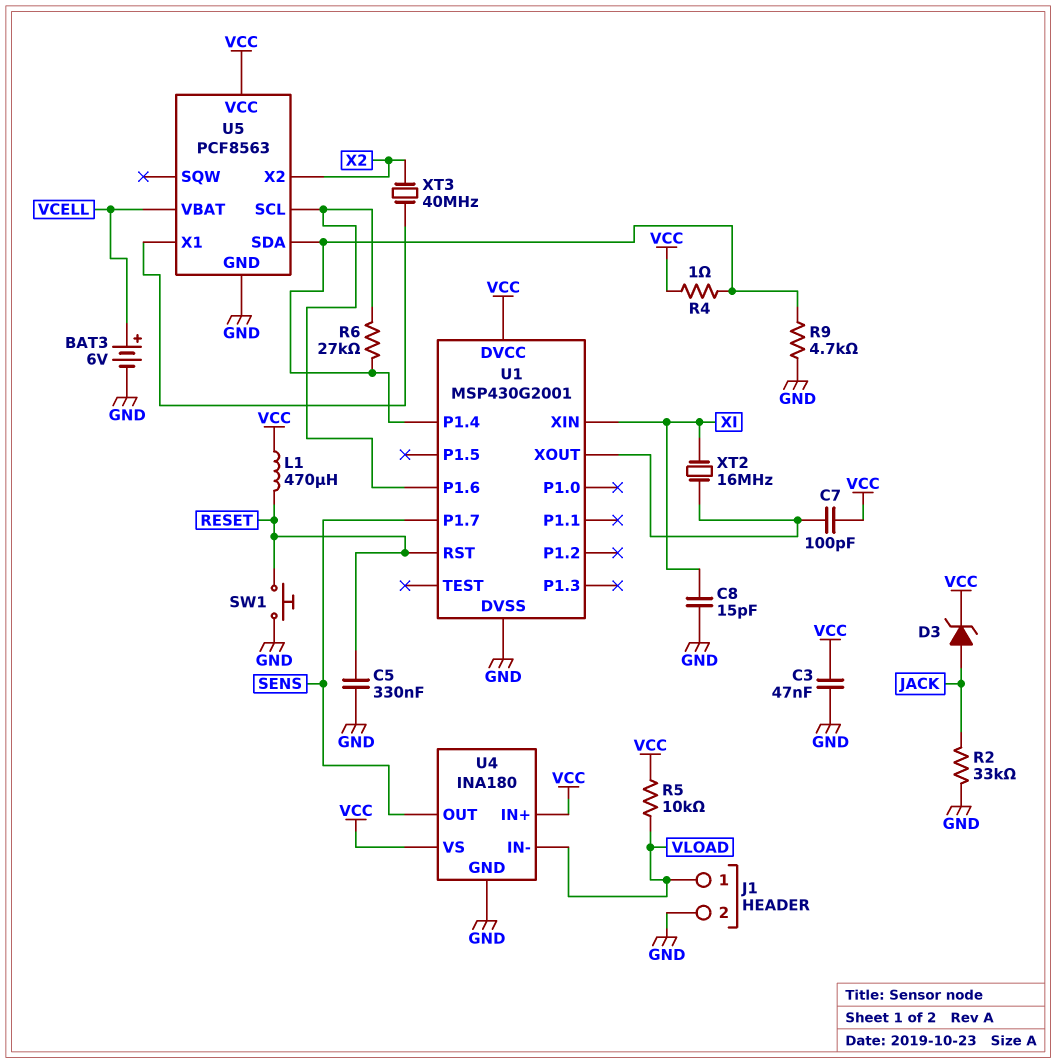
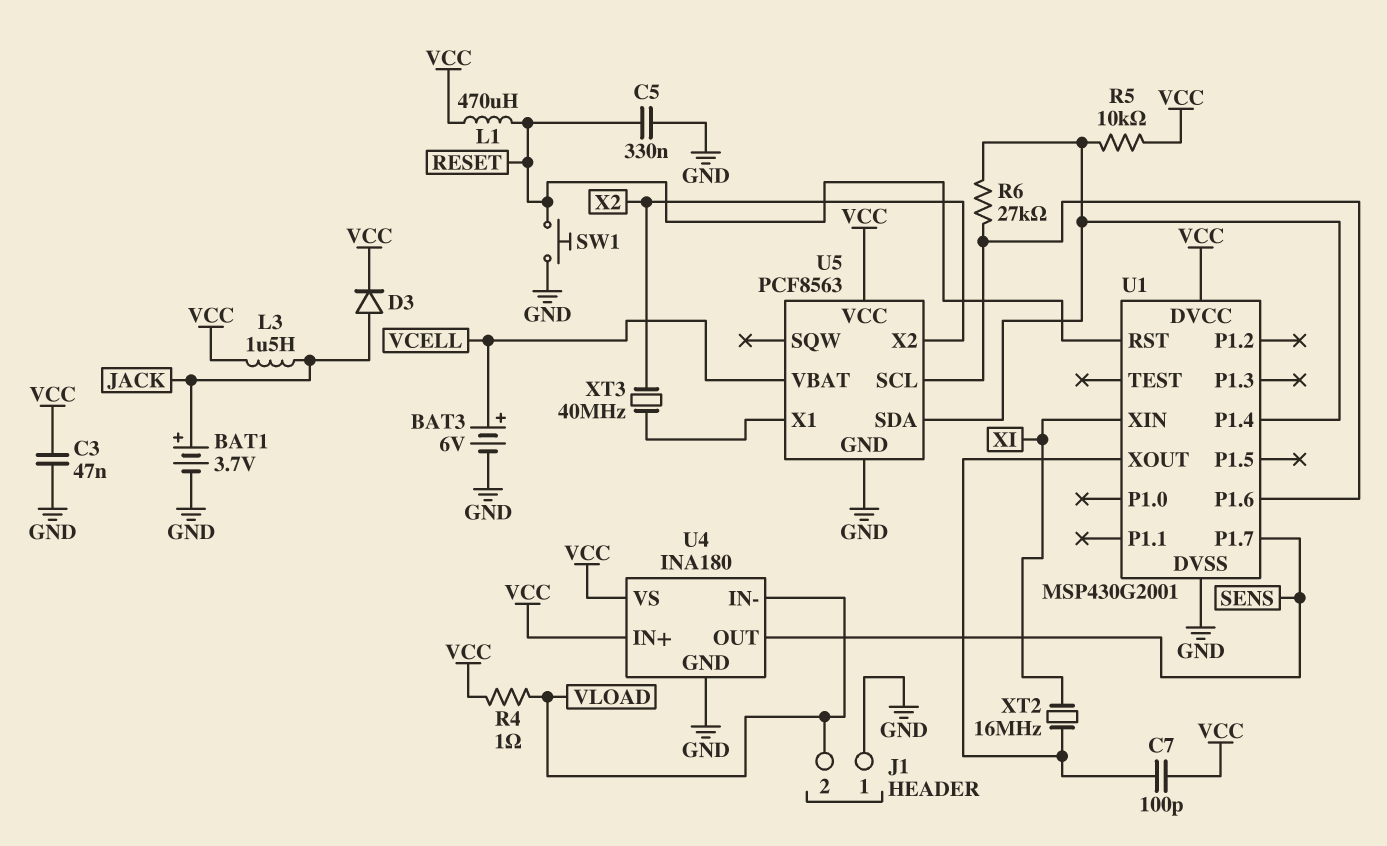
BAT1: none -> 3.7V (plus JACK, minus GND)
C8: 15pF (GND, XI) -> none
D3: zener (A JACK, K VCC) -> diode (A JACK, K VCC)
J1 pin 1: VLOAD -> GND
J1 pin 2: GND -> VLOAD
L3: none -> 1.5uH (JACK, VCC)
R2: 33k (GND, JACK) -> none
R4: 1 (U1/P1.4, VCC) -> 1 (VCC, VLOAD)
R5: 10k (VCC, VLOAD) -> 10k (U1/P1.4, VCC)
R9: 4.7k (GND, U1/P1.4) -> none

